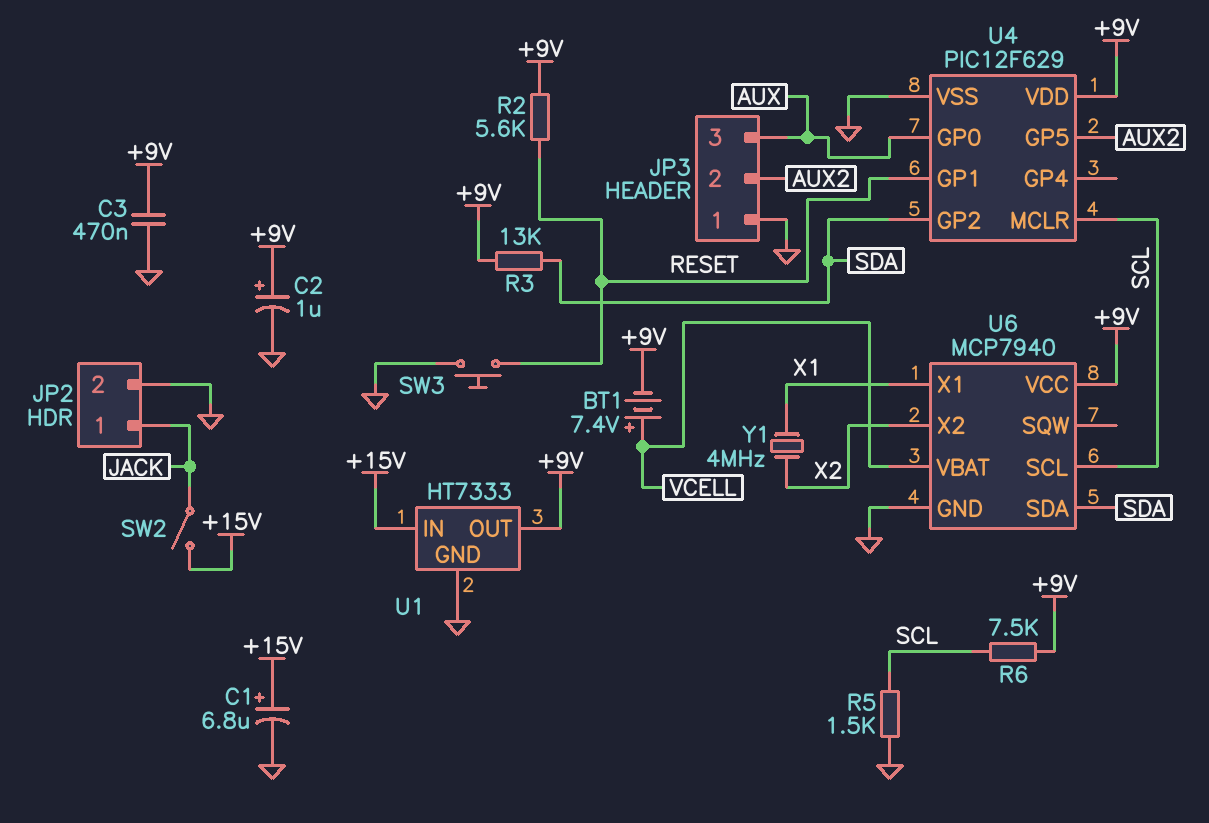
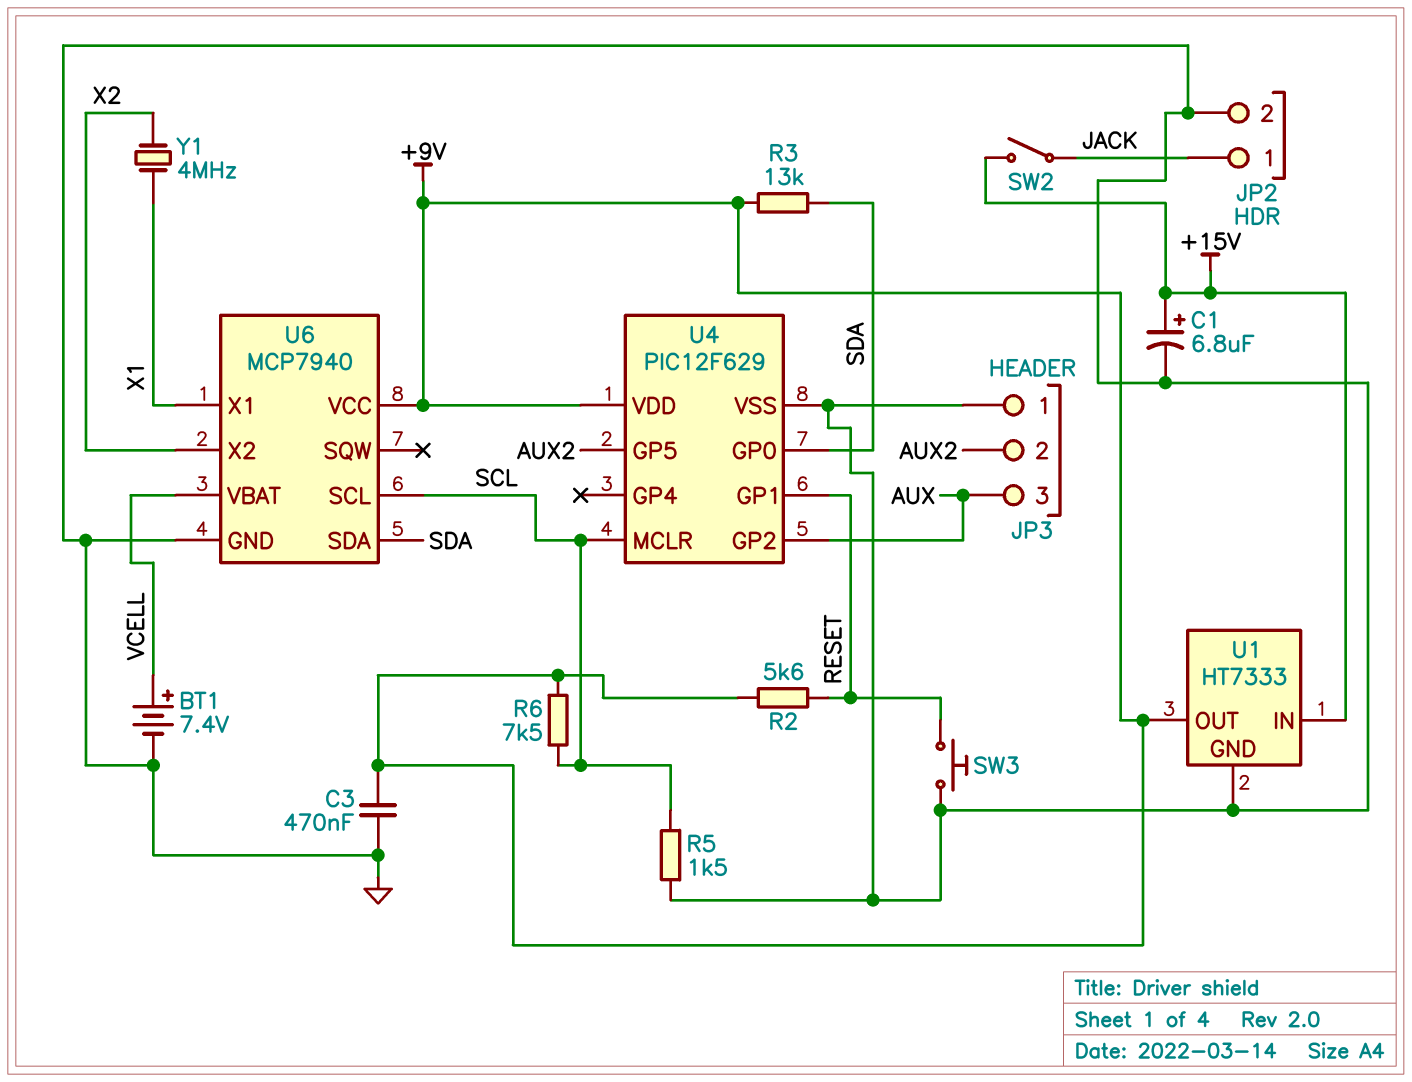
BT1: 7.4V (plus VCELL, minus +9V) -> 7.4V (plus VCELL, minus GND)
C2: 1uF (plus +9V, minus GND) -> none
U4 pin GP0: AUX -> SDA
U4 pin GP2: SDA -> AUX

